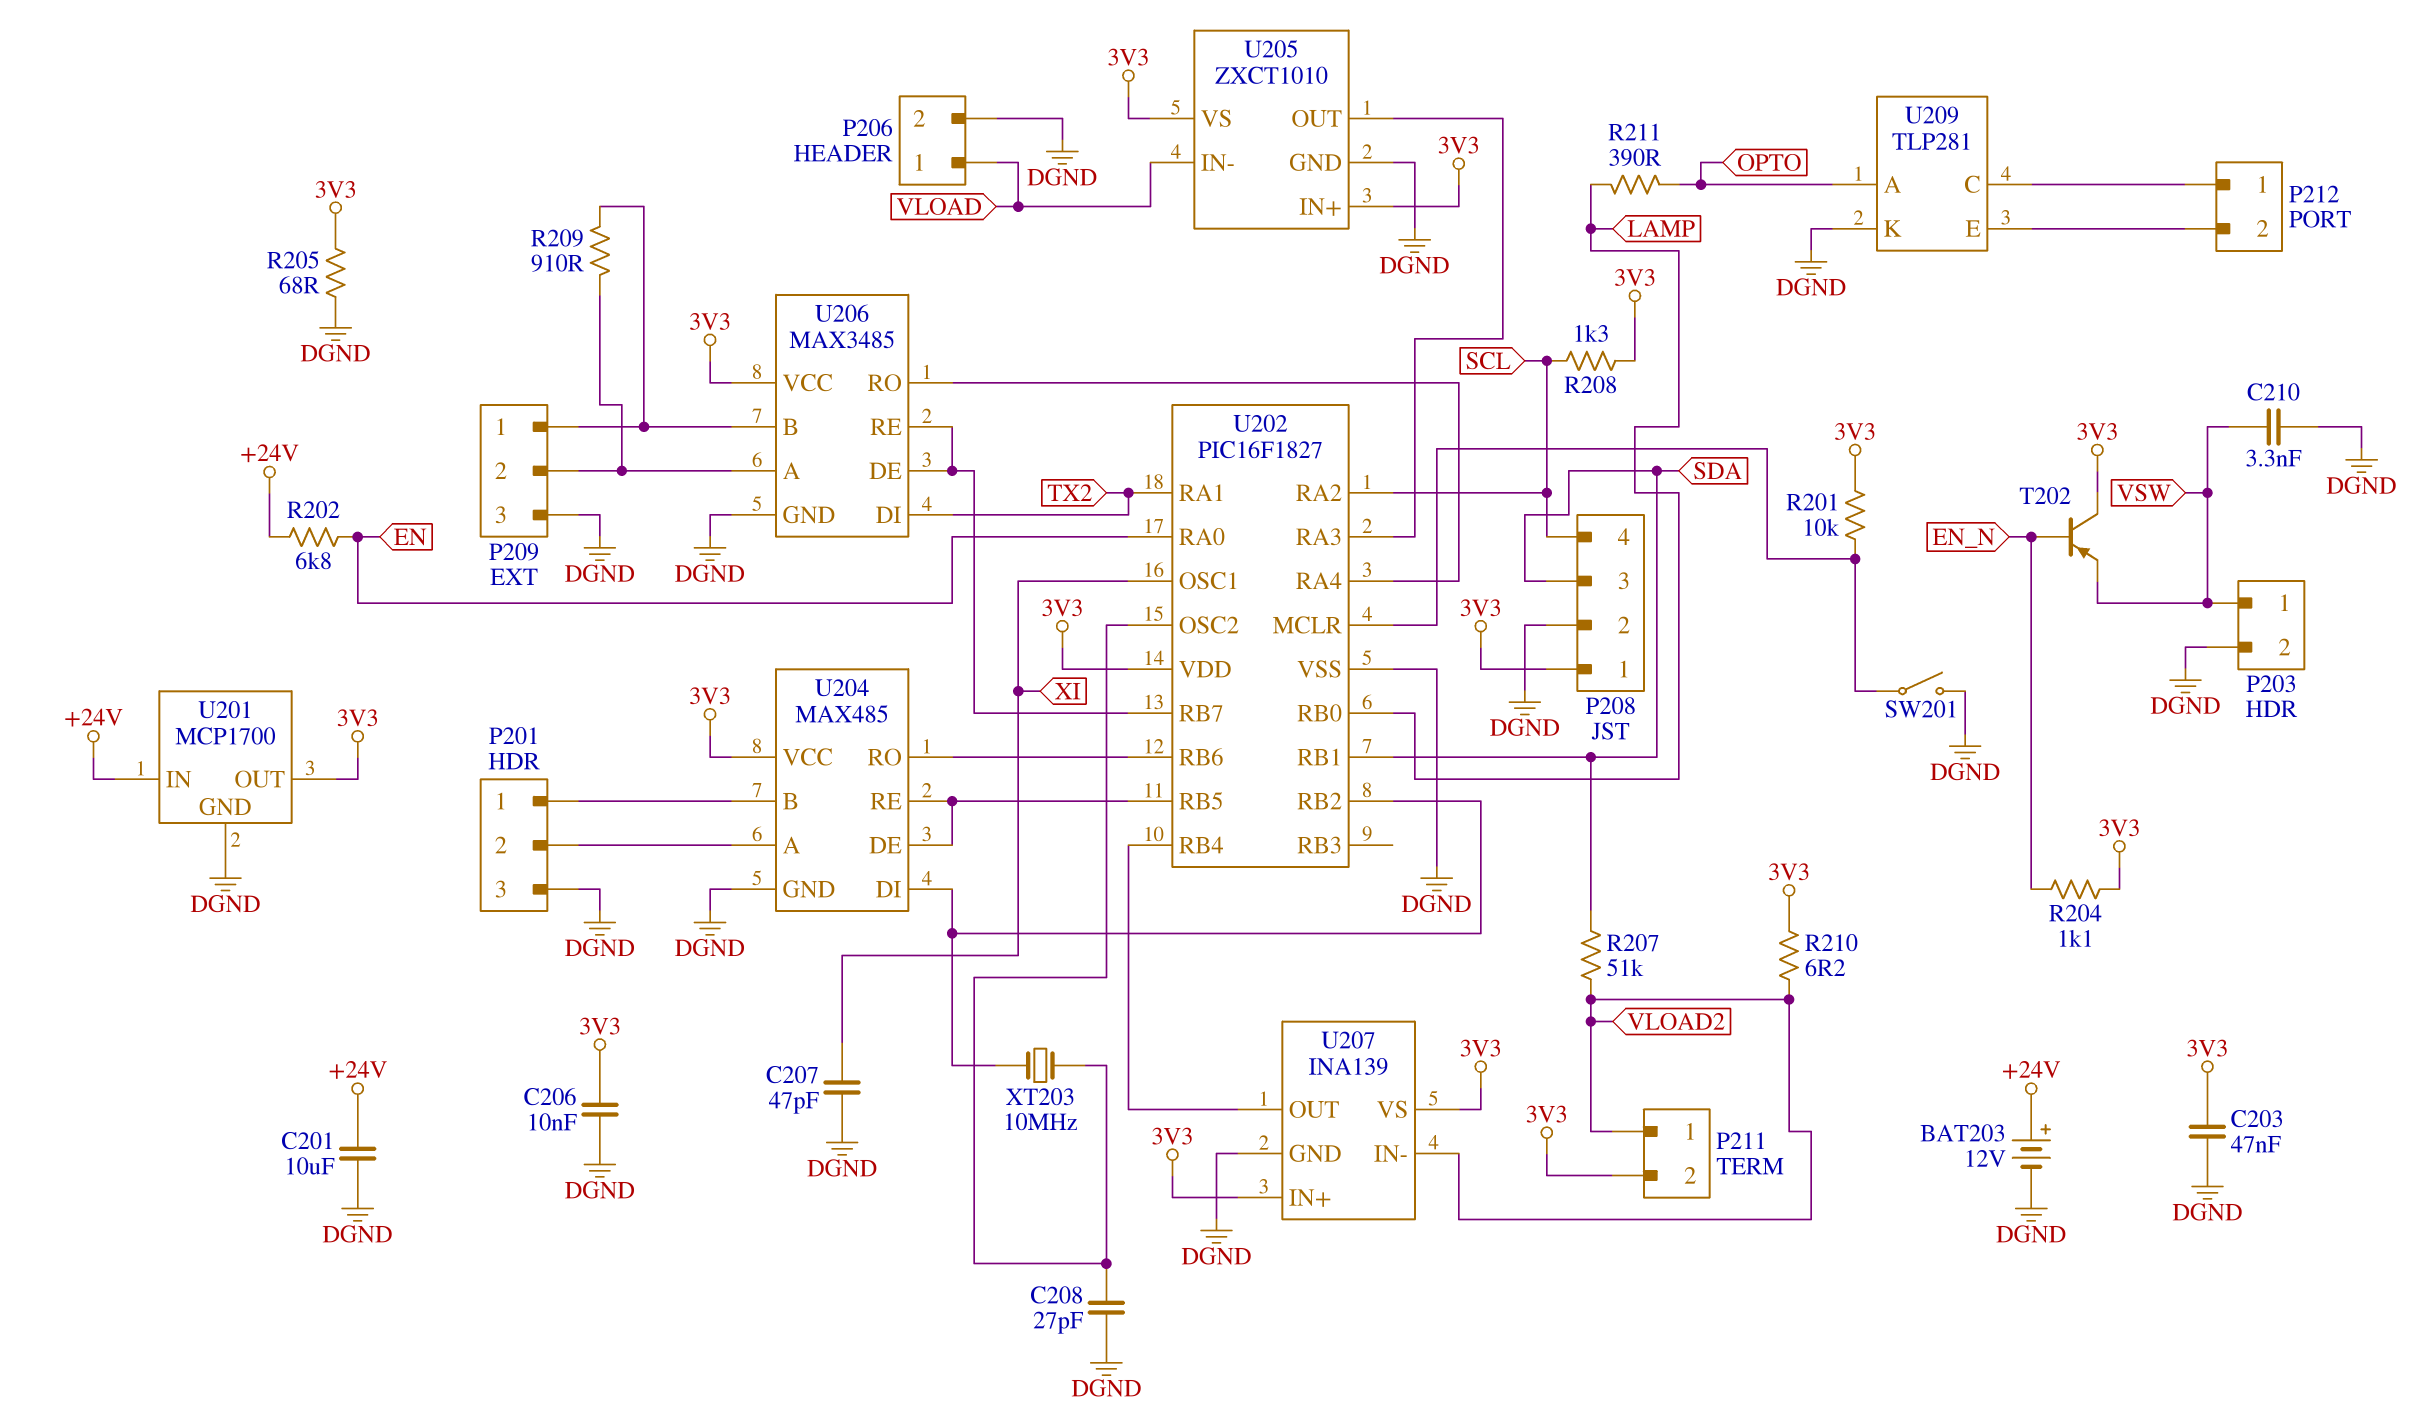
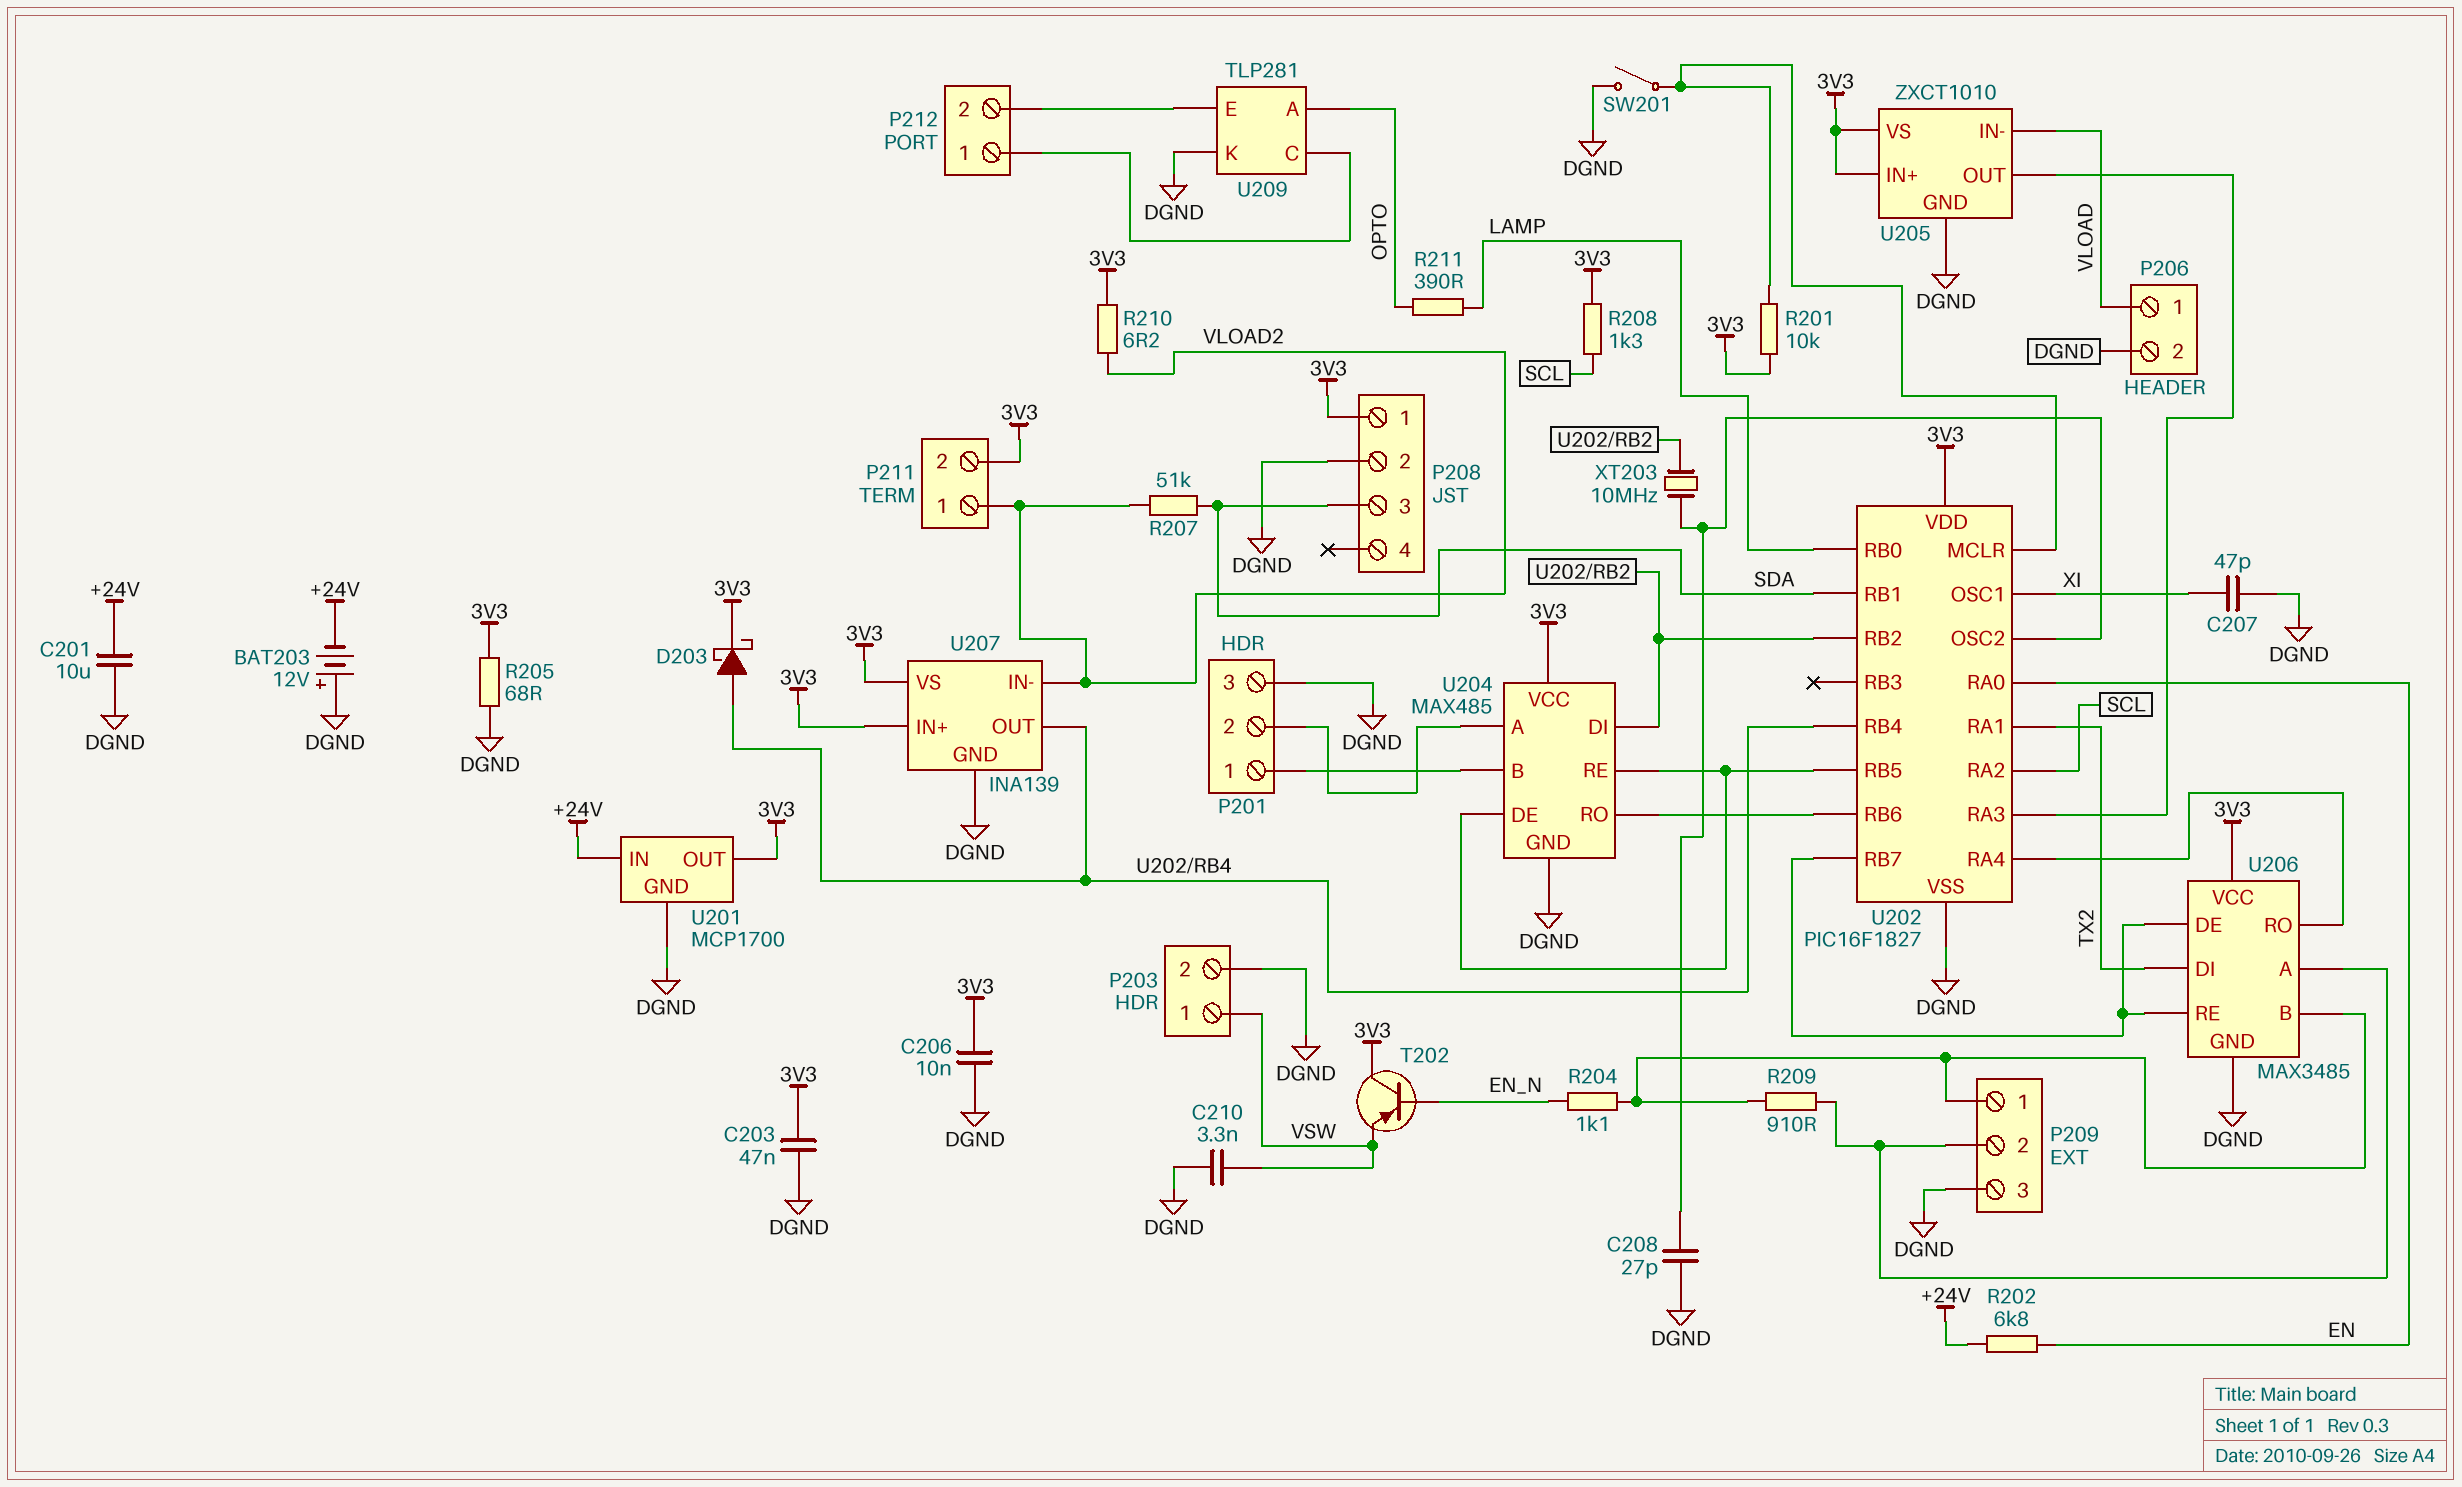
BAT203: 12V (plus +24V, minus DGND) -> 12V (plus DGND, minus +24V)
D203: none -> schottky (A U202/RB4, K 3V3)
P208 pin 4: SCL -> none
R204: 1.1k (3V3, EN_N) -> 1.1k (EN_N, P209/1)

